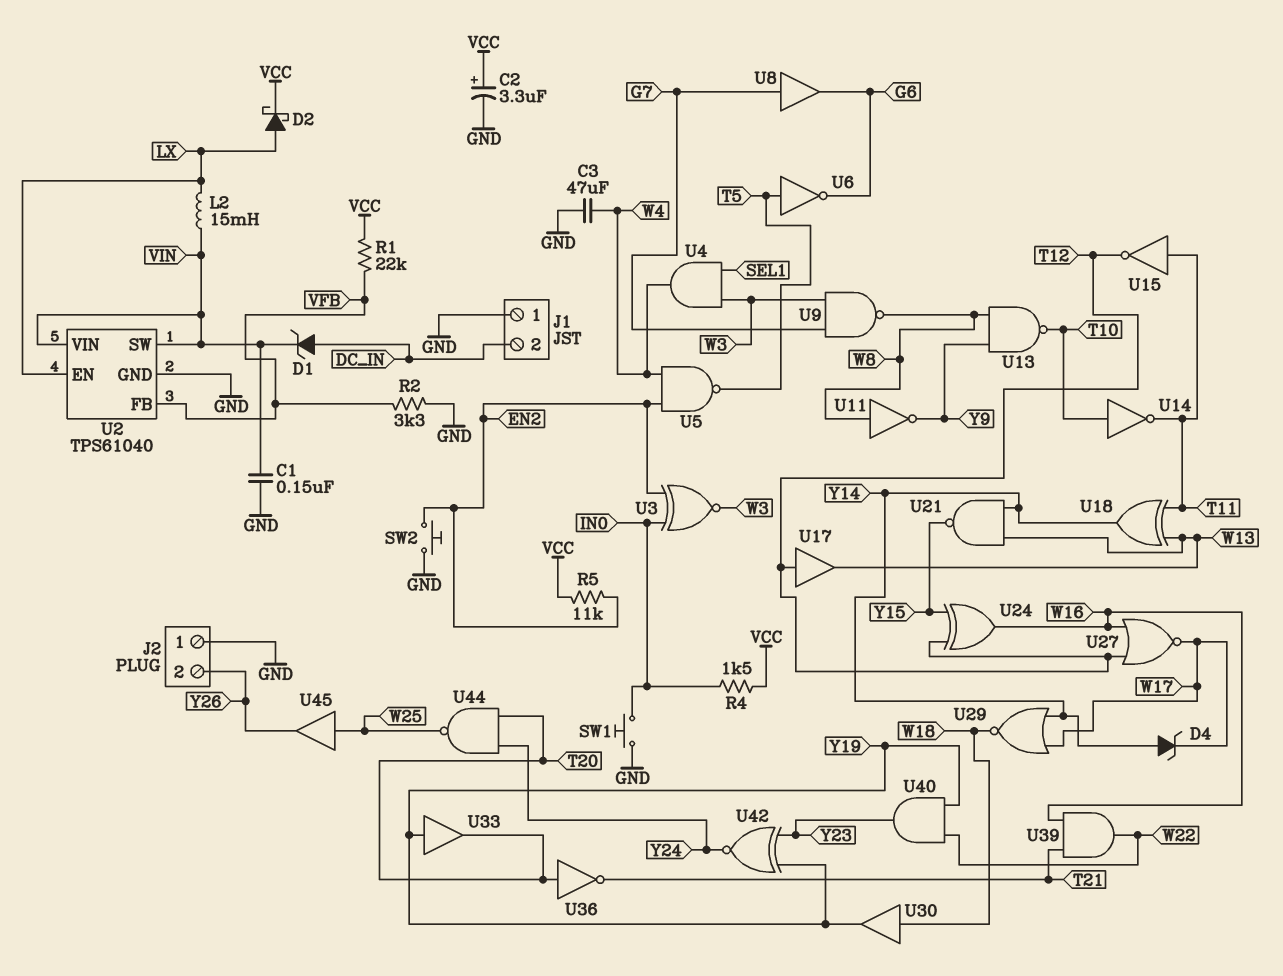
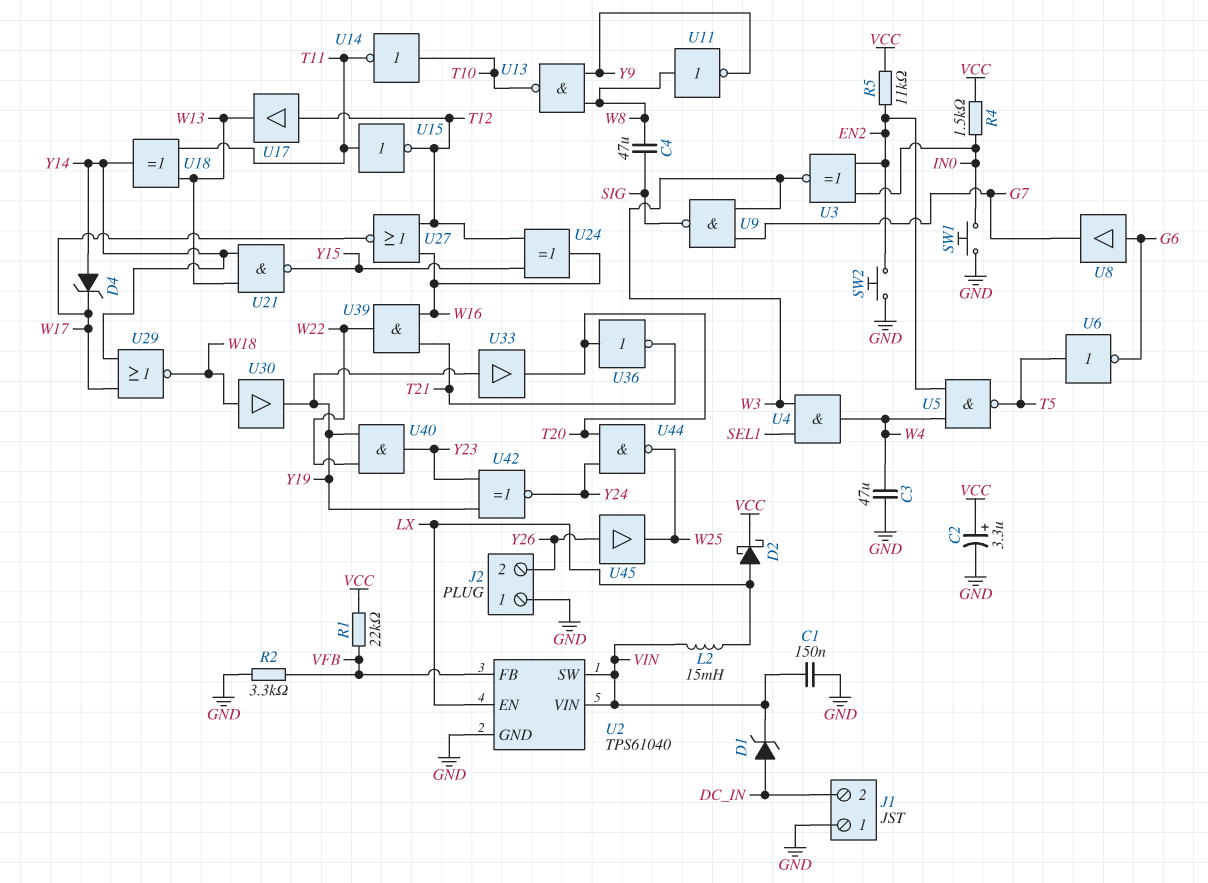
C4: none -> 47uF (SIG, W8)
U8: buffer (in G7, out G6) -> buffer (in G6, out G7)
U9: NAND (in G7, in W3, out W8) -> NAND (in G7, in W3, out SIG)
U45: buffer (in W25, out Y26) -> buffer (in Y26, out W25)

